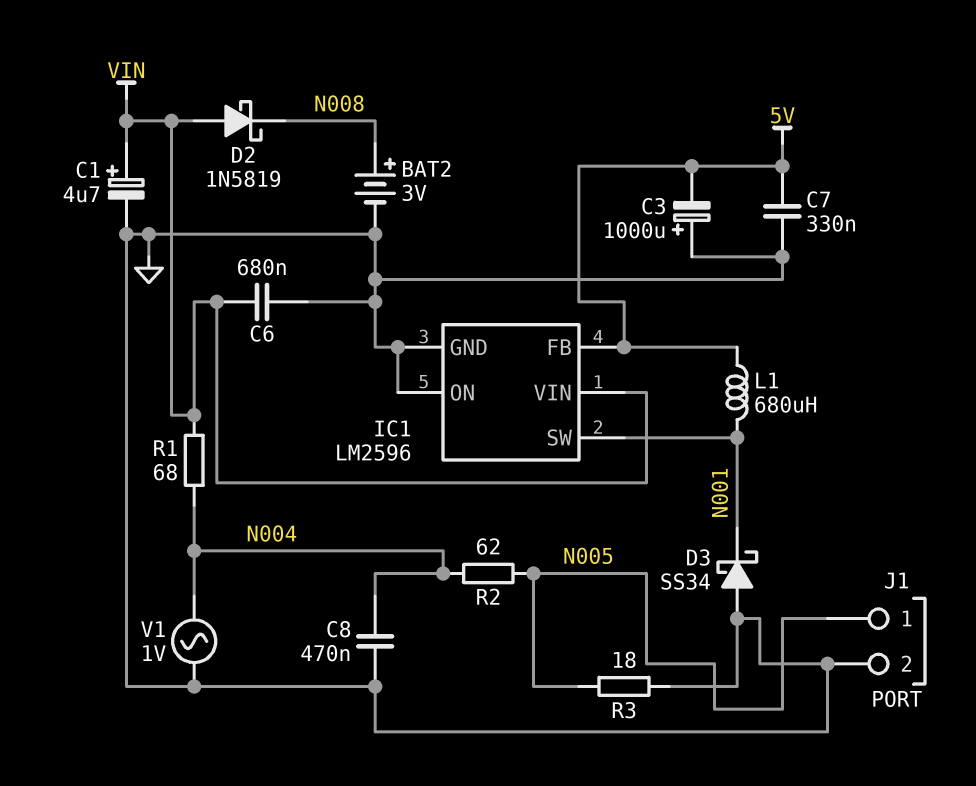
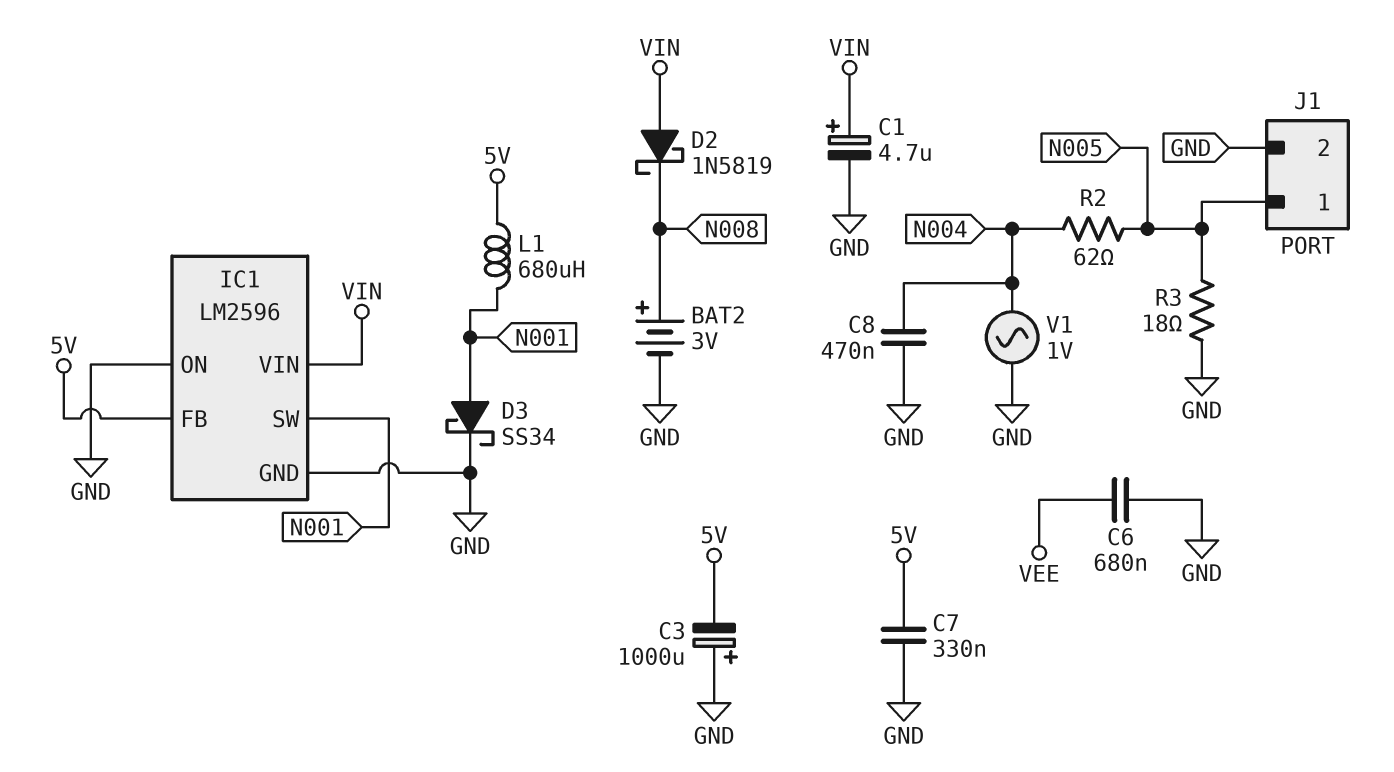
C6: 680nF (GND, VIN) -> 680nF (GND, VEE)
D3: schottky SS34 (A GND, K N001) -> schottky SS34 (A N001, K GND)
R1: 68 (N004, VIN) -> none

